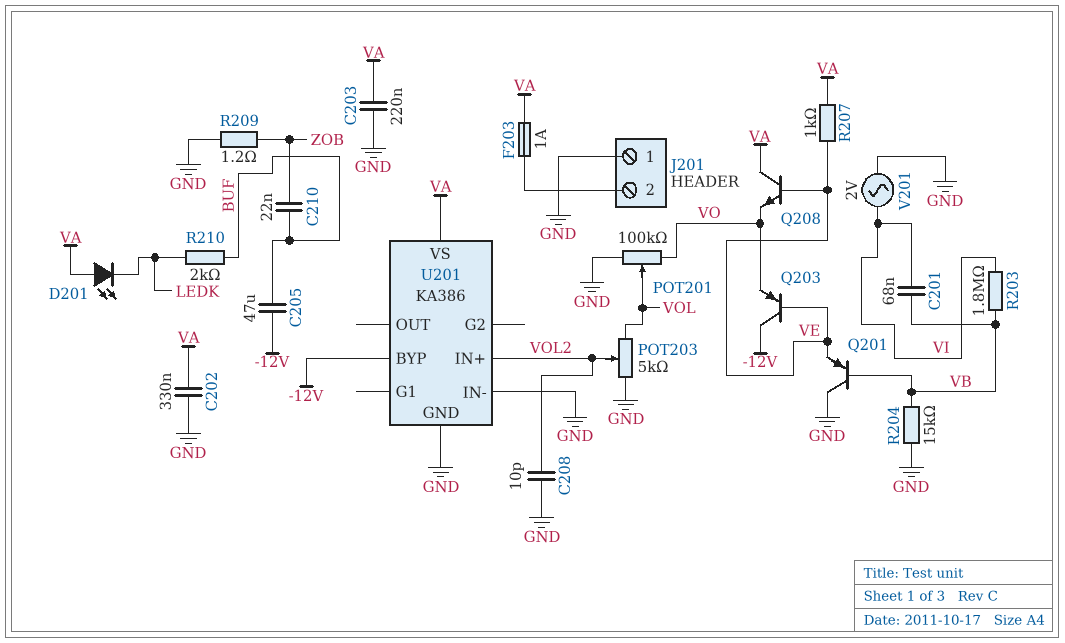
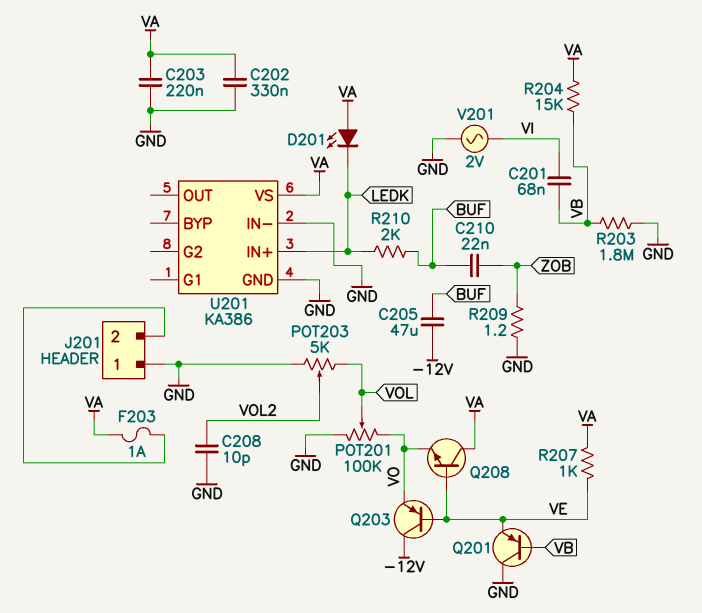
R203: 1.8M (VB, VI) -> 1.8M (GND, VB)
R204: 15k (GND, VB) -> 15k (VA, VB)
U201 pin BYP: -12V -> none
U201 pin IN+: VOL2 -> LEDK

